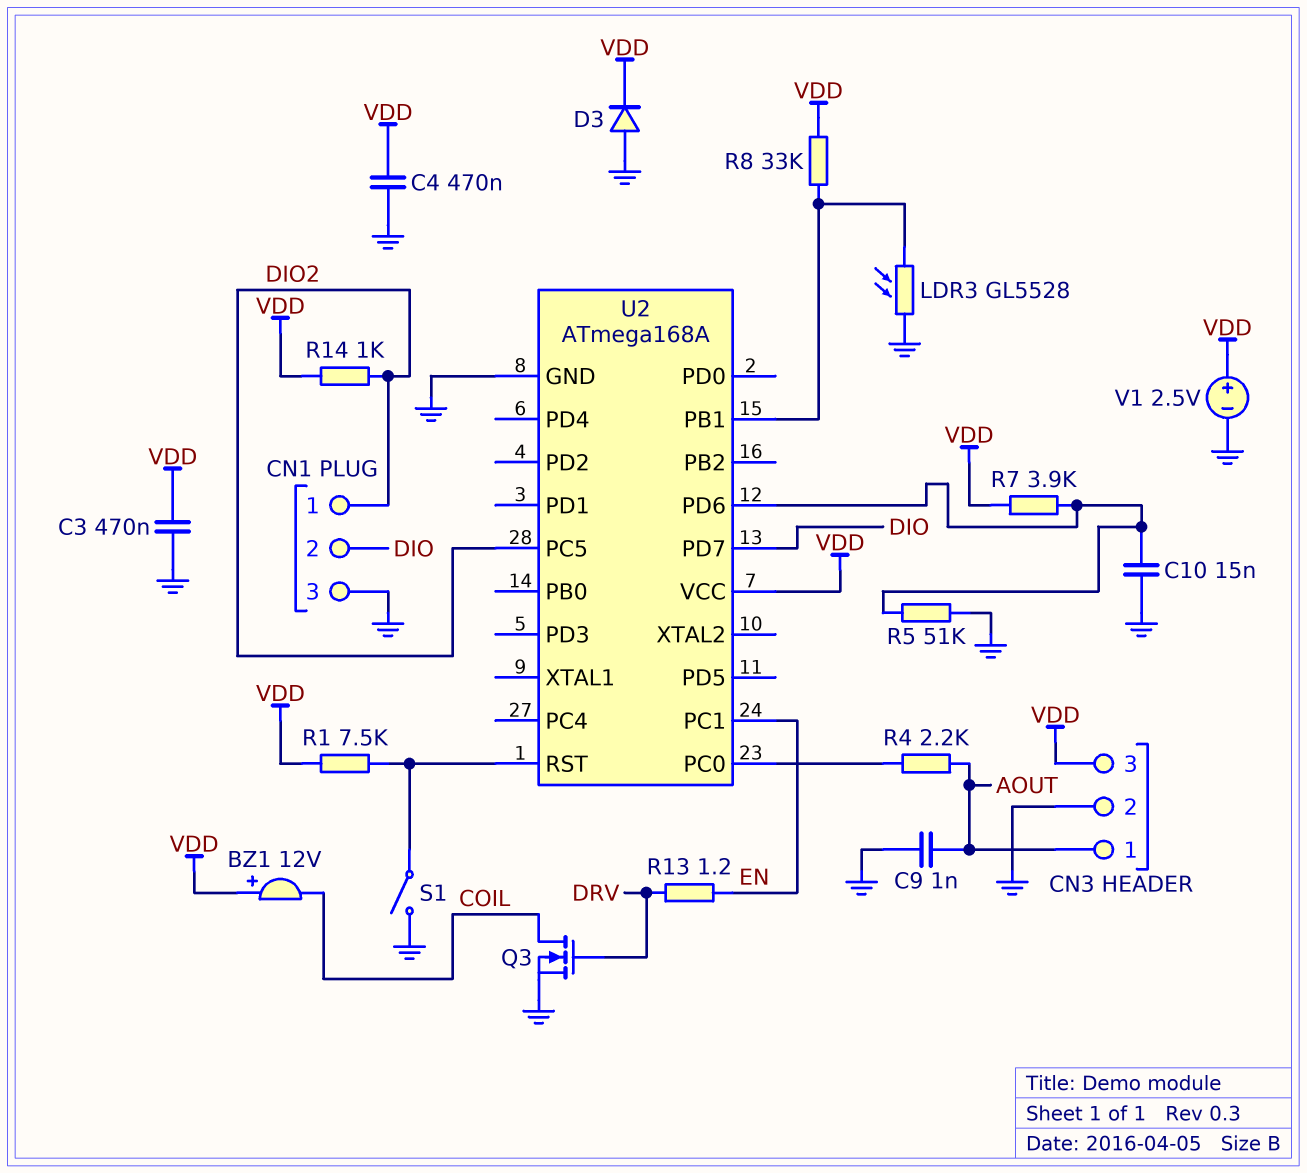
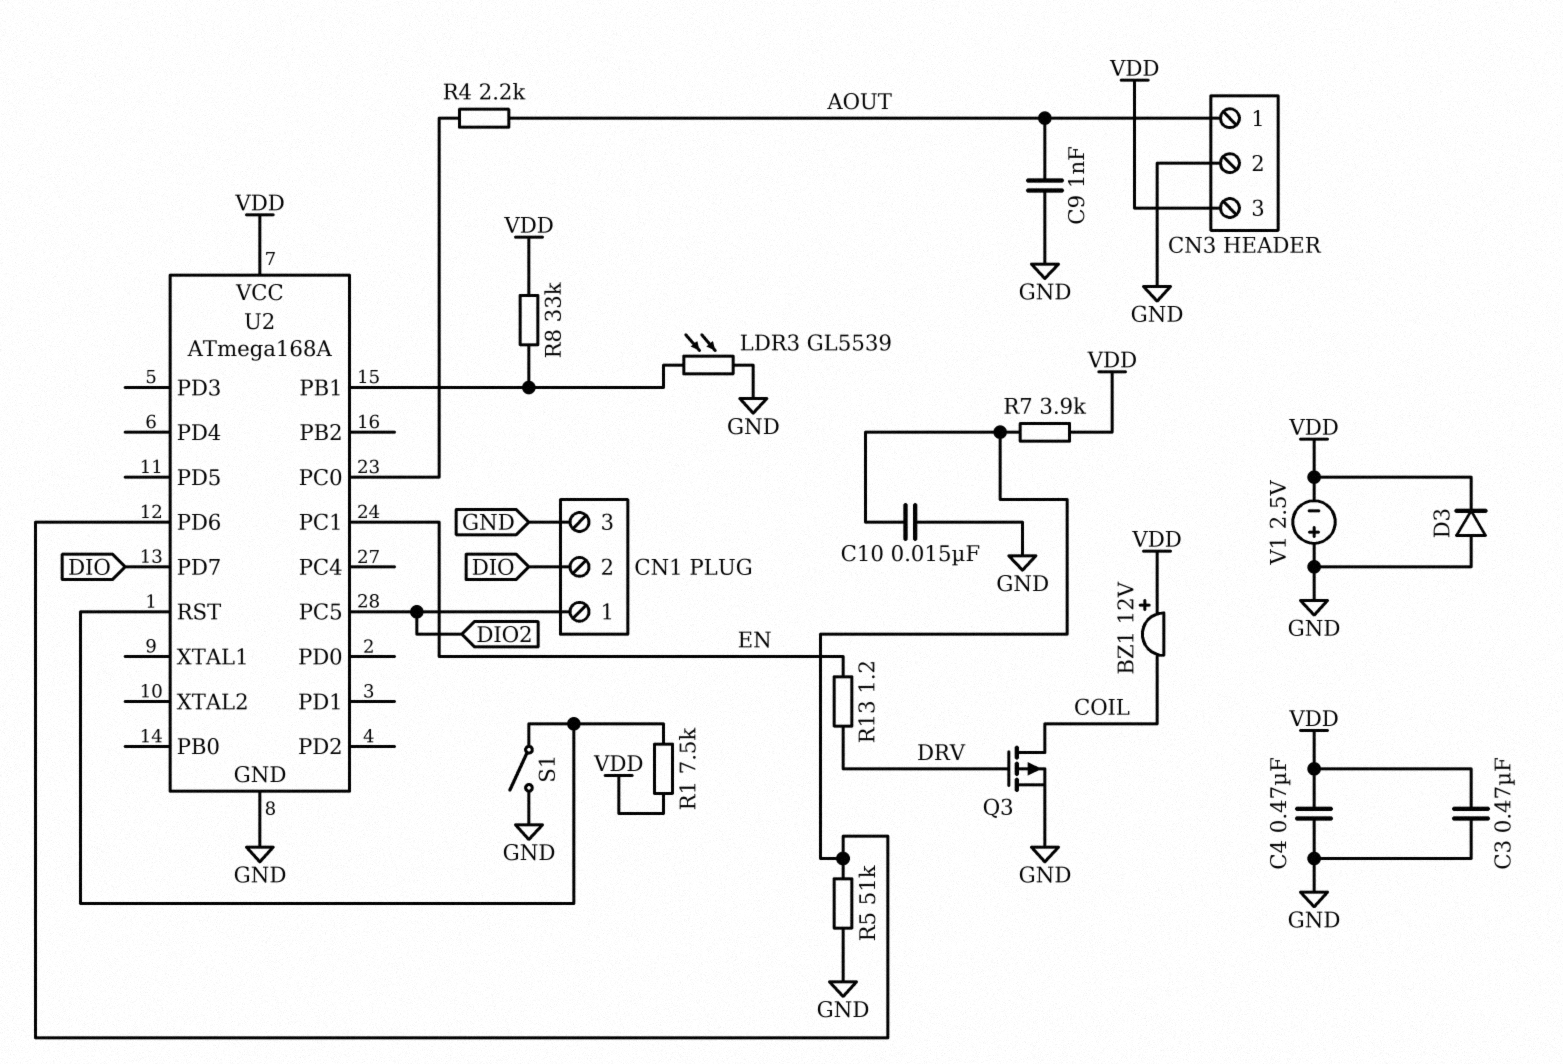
LDR3: GL5528 (GND, U2/PB1) -> GL5539 (GND, U2/PB1)
Q3: NMOS (G DRV, D COIL, S GND) -> PMOS (G DRV, D COIL, S GND)
R14: 1k (DIO2, VDD) -> none
V1: 2.5V (plus VDD, minus GND) -> 2.5V (plus GND, minus VDD)

